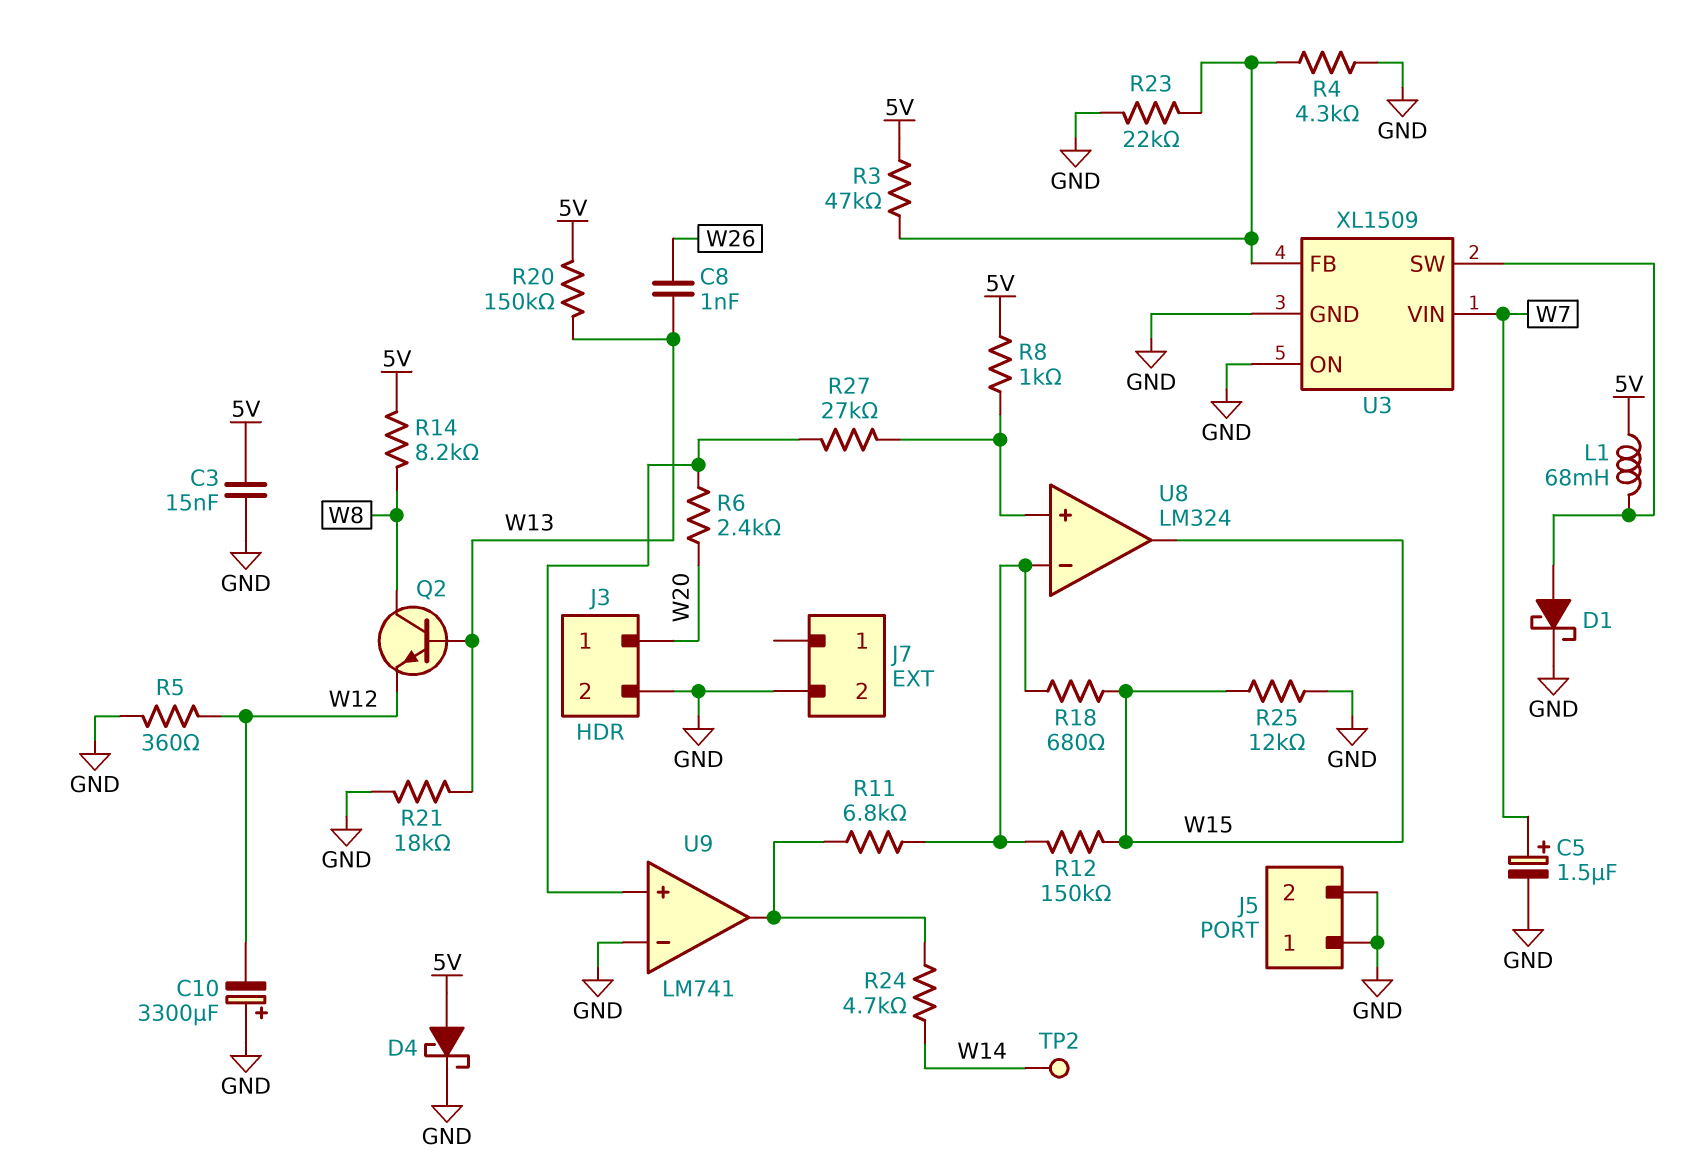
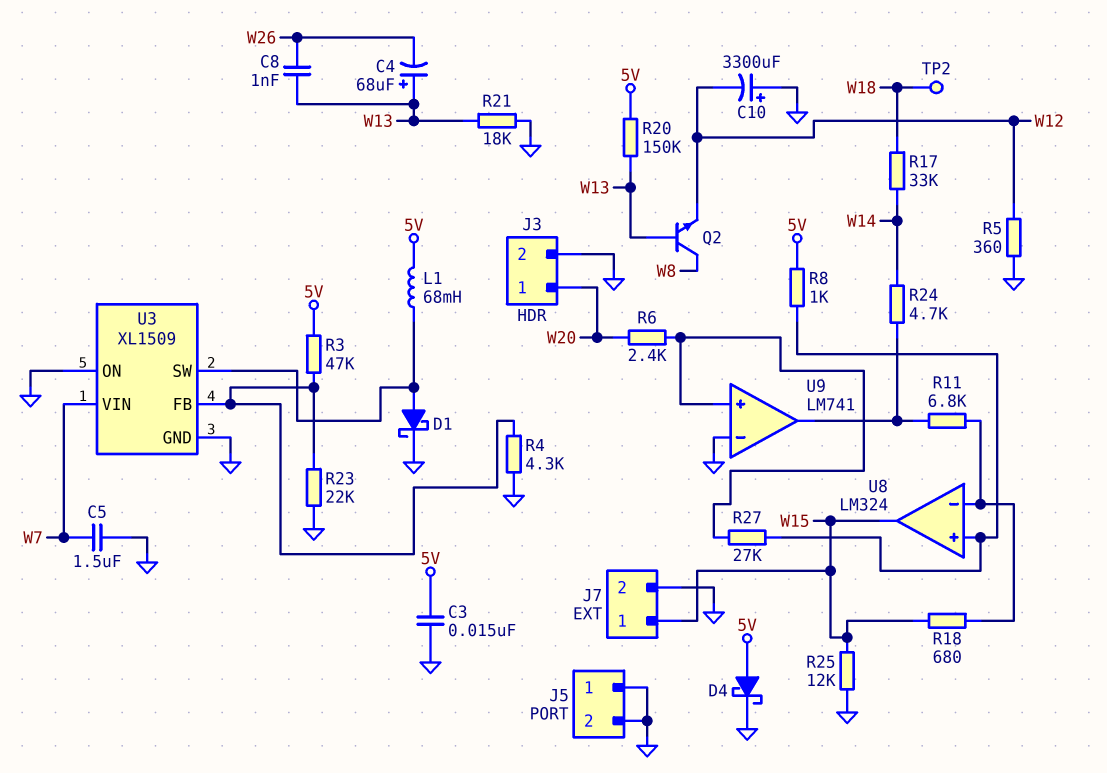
C4: none -> 68uF (plus W13, minus W26)
C5: 1.5uF (plus W7, minus GND) -> 1.5uF (GND, W7)
J7 pin 1: none -> W15
R12: 150k (U8/in-, W15) -> none
R14: 8.2k (5V, W8) -> none
R17: none -> 33k (W14, W18)
TP2: test point (W14) -> test point (W18)

